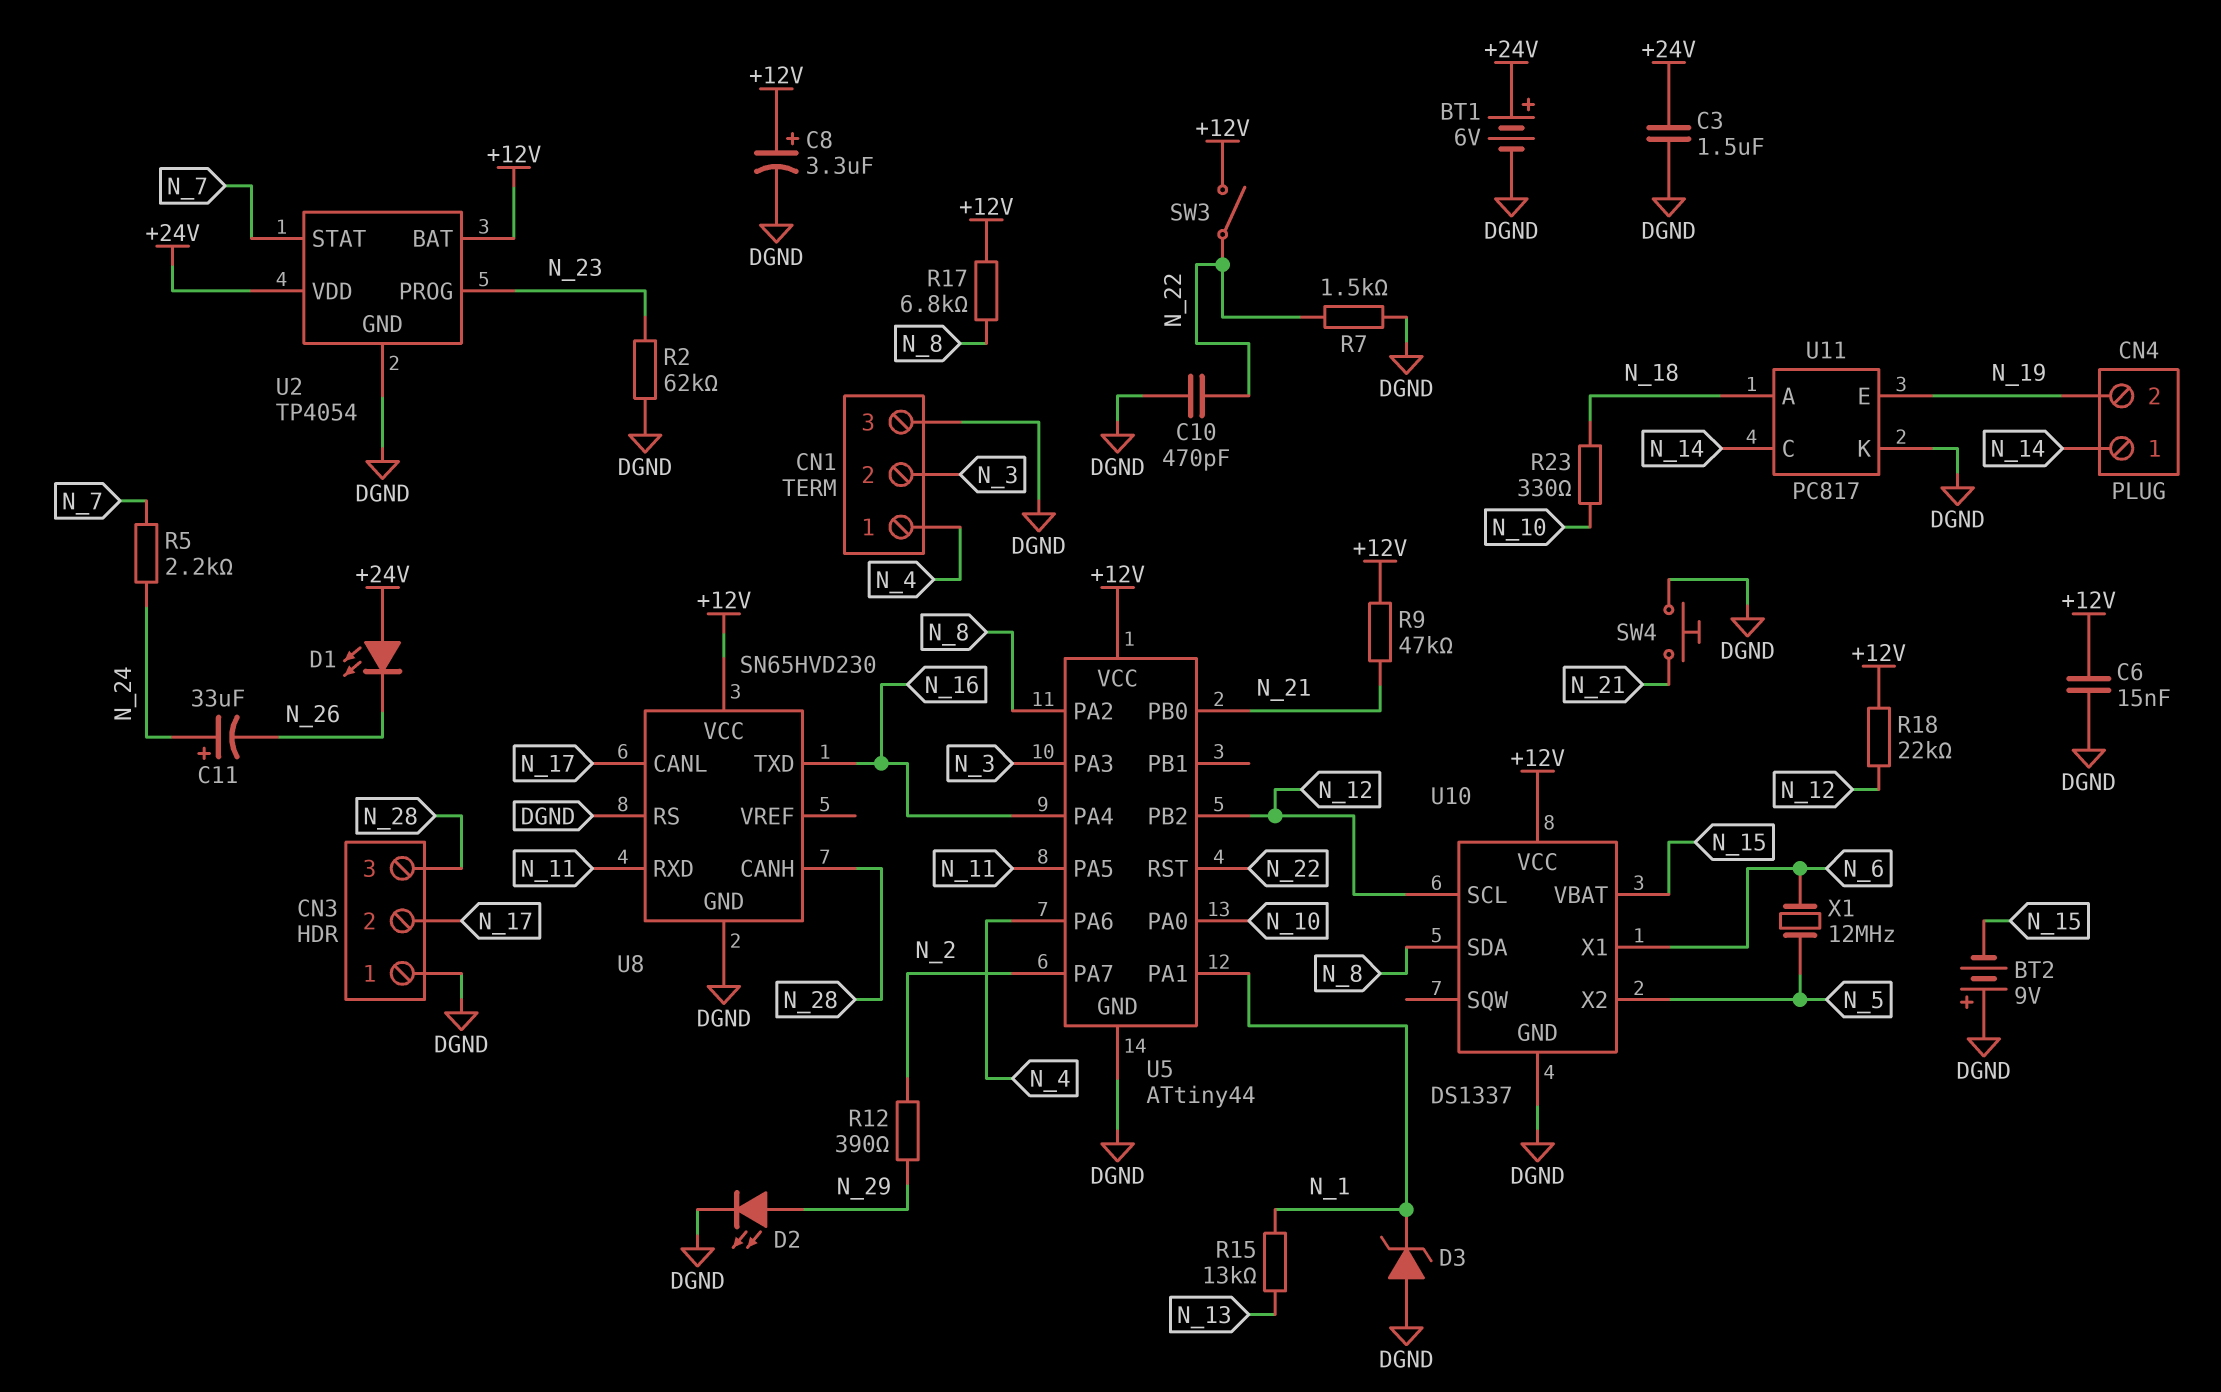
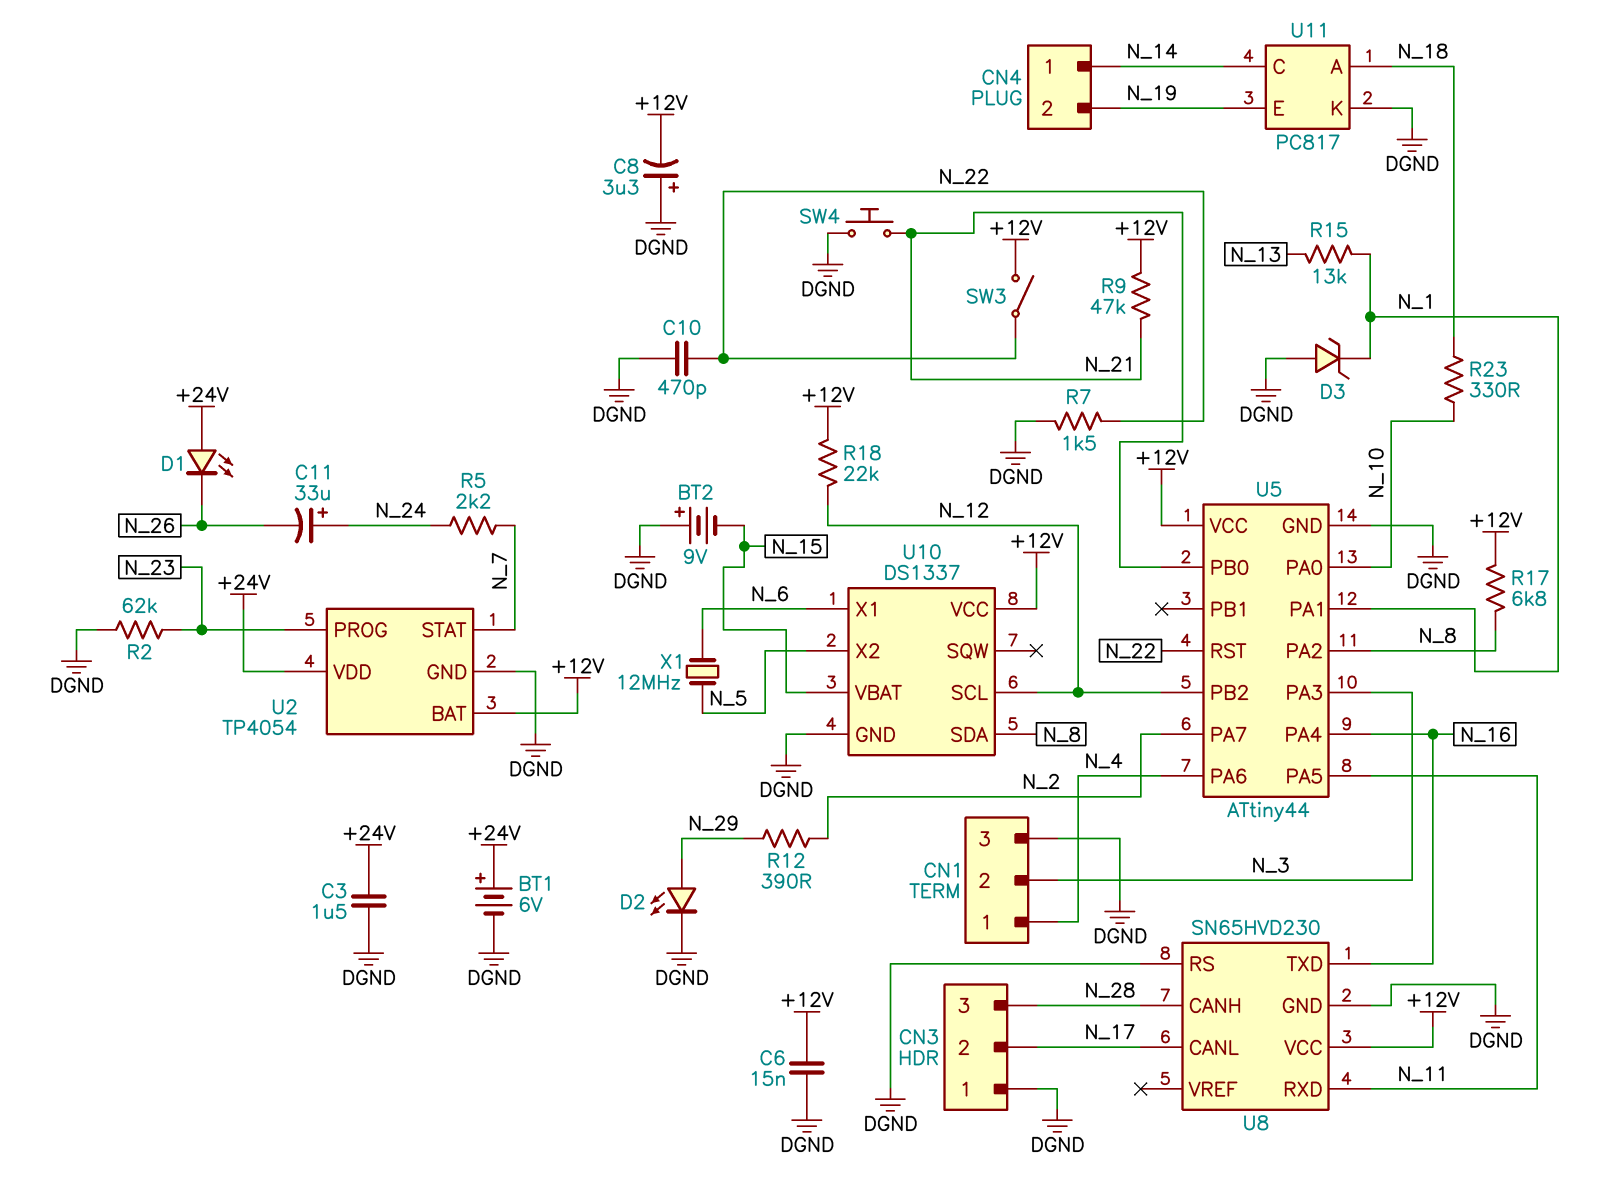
C8: 3.3uF (plus +12V, minus DGND) -> 3.3uF (plus DGND, minus +12V)

